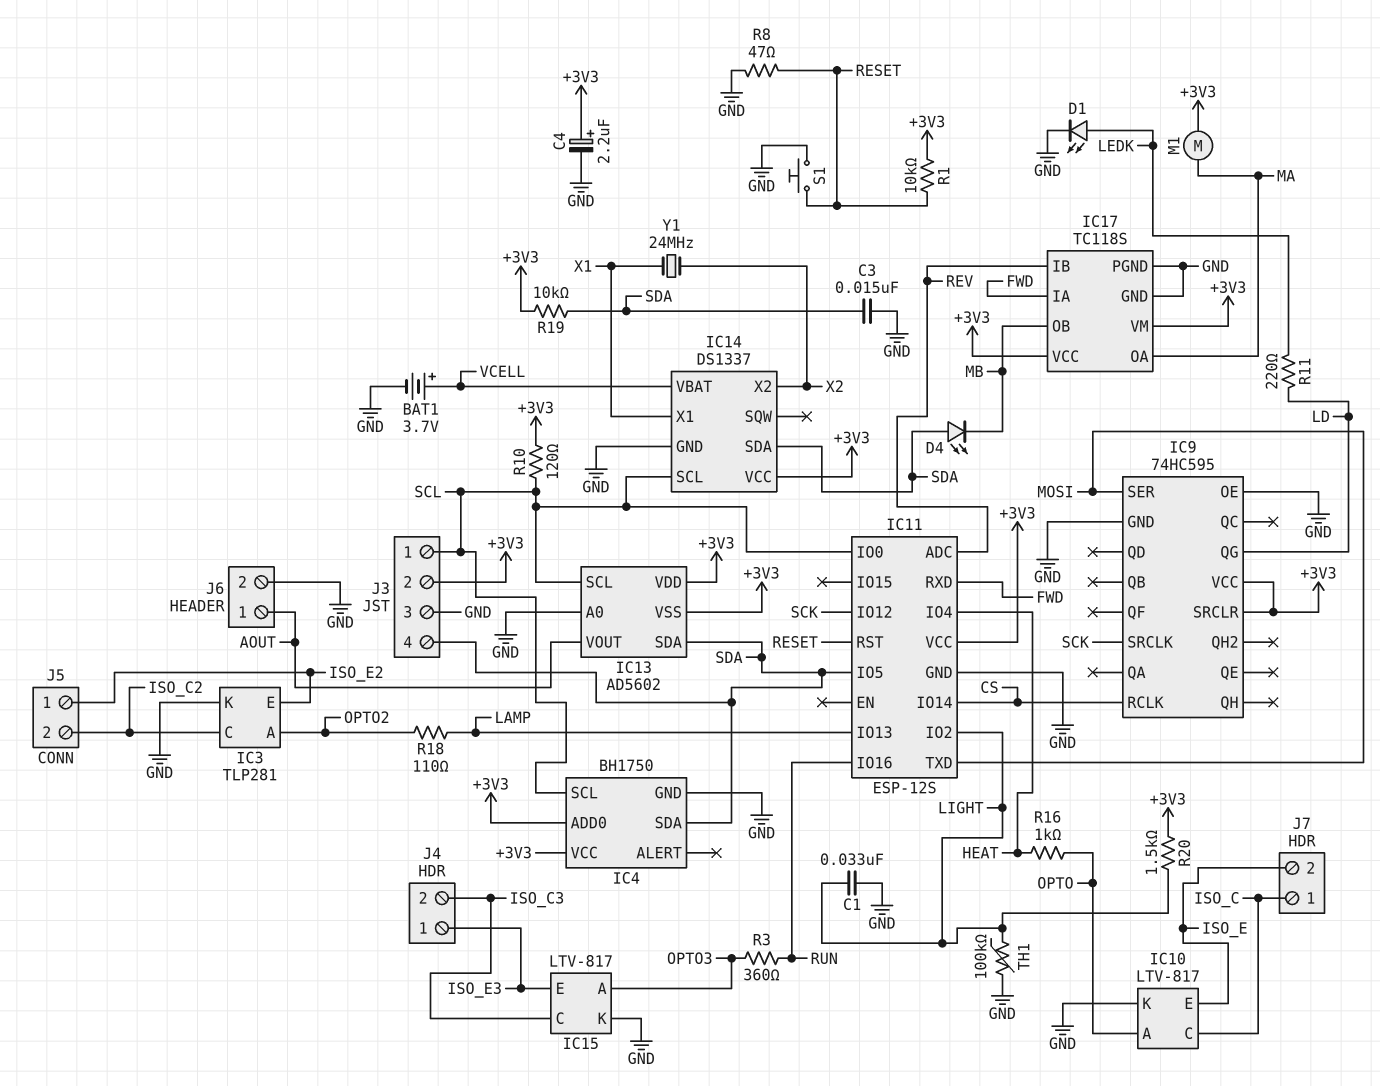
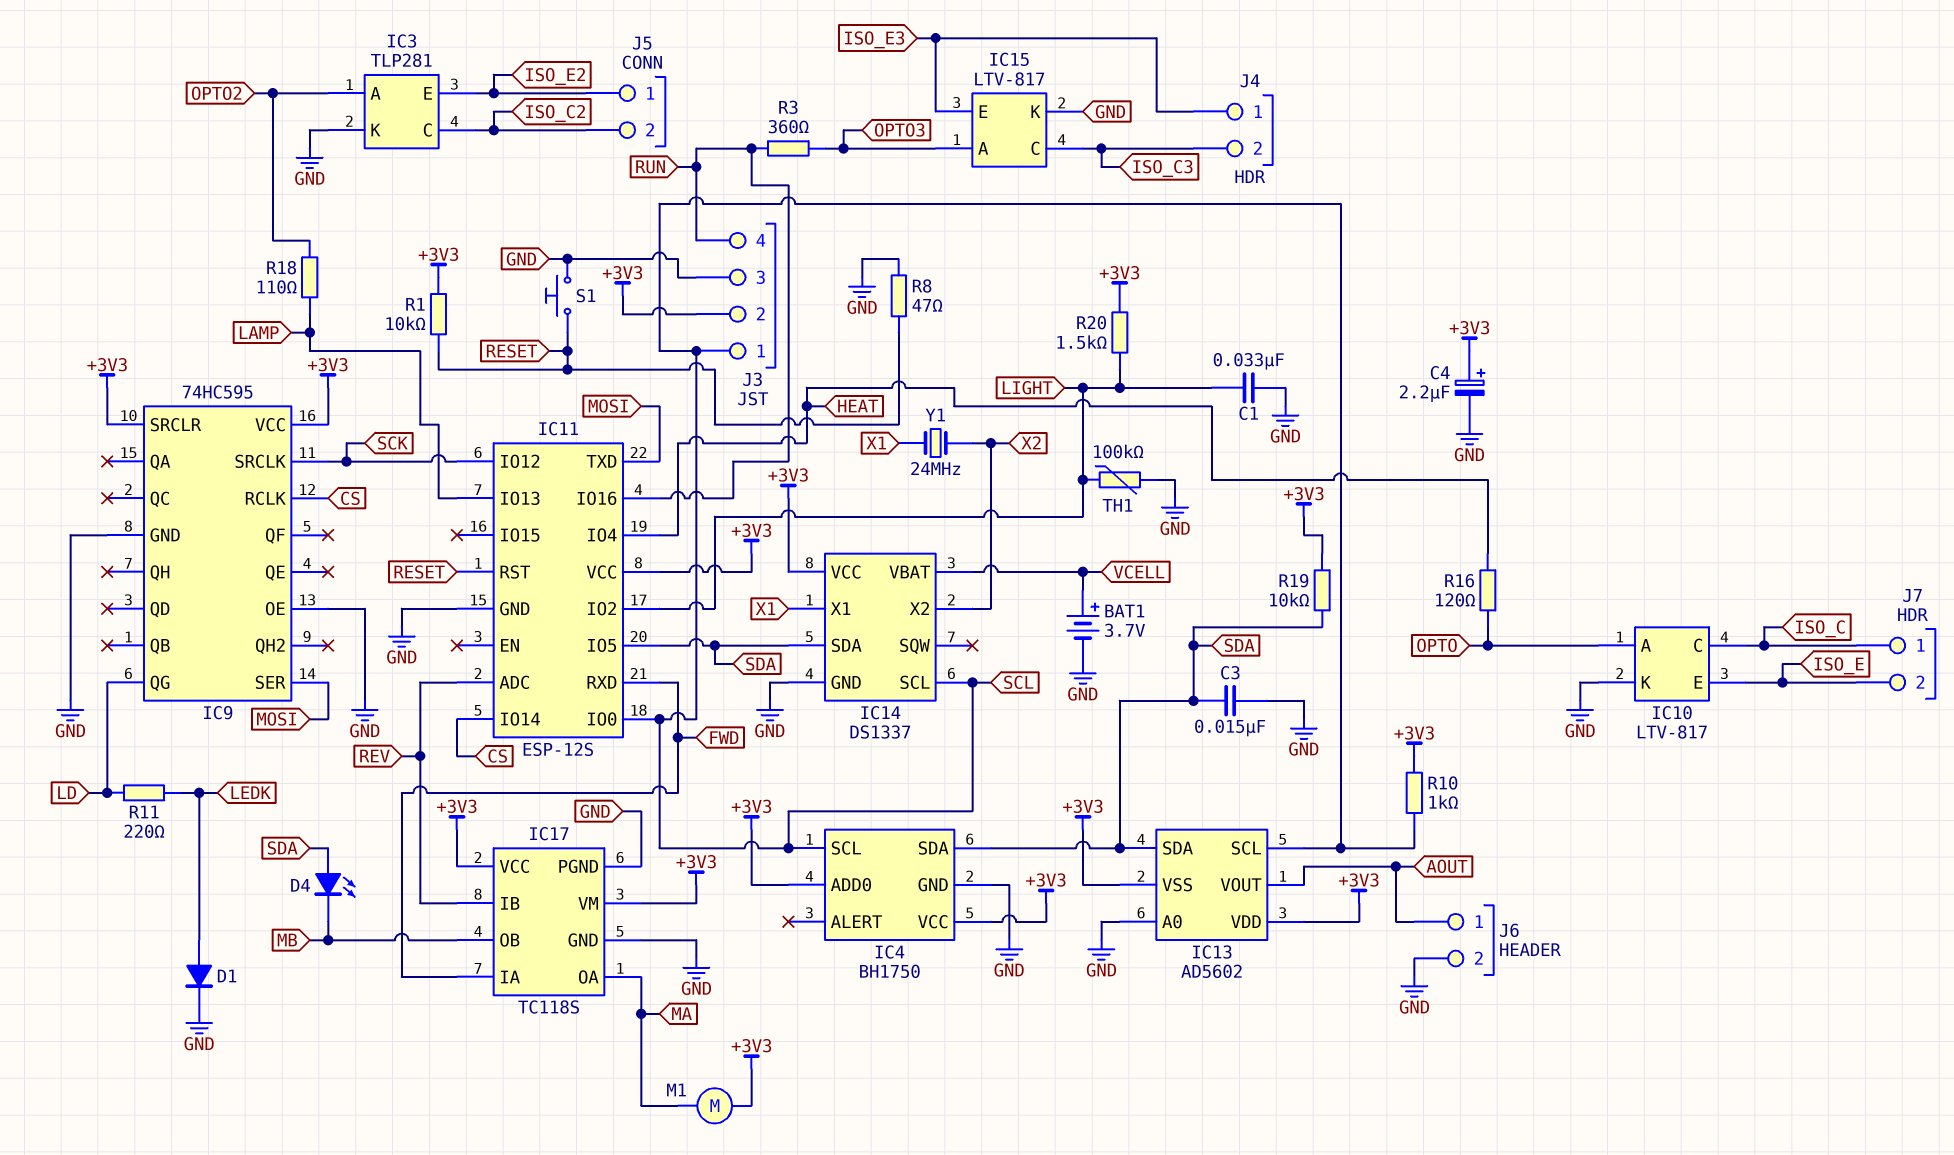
D1: LED (A LEDK, K GND) -> diode (A LEDK, K GND)
J3 pin 4: SDA -> RUN
R10: 120 (+3V3, SCL) -> 1k (+3V3, SCL)
R16: 1k (HEAT, OPTO) -> 120 (HEAT, OPTO)

